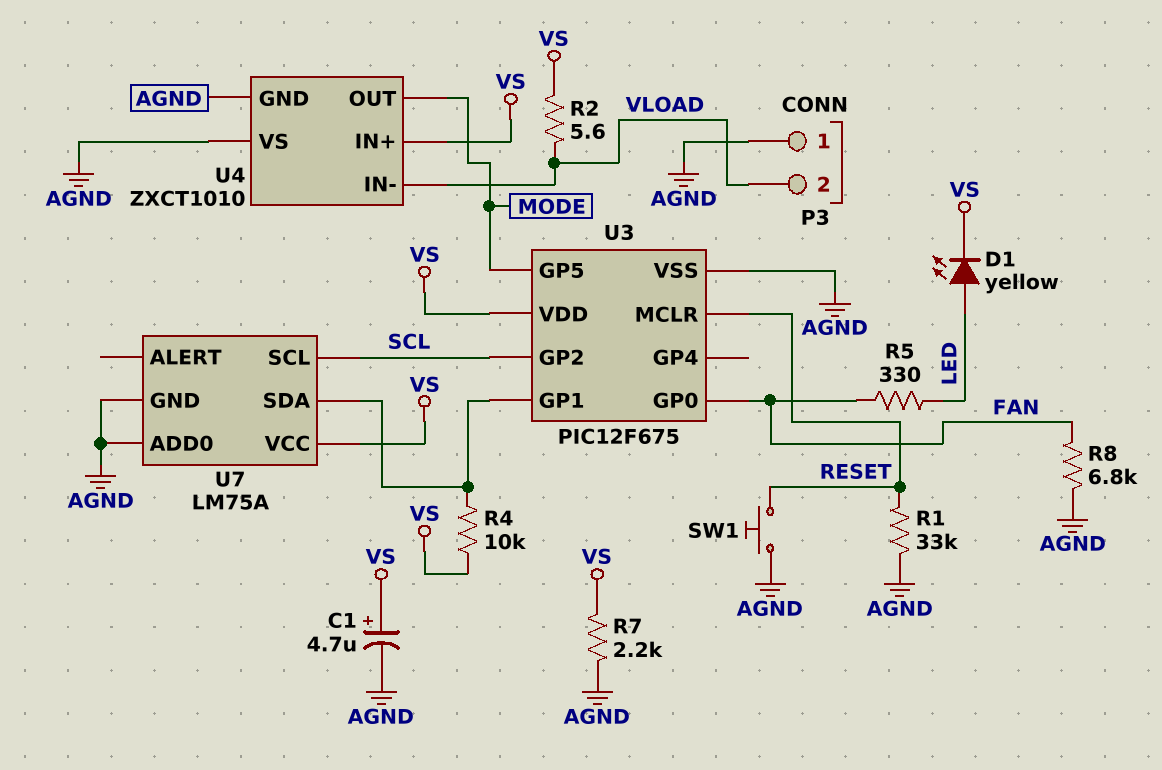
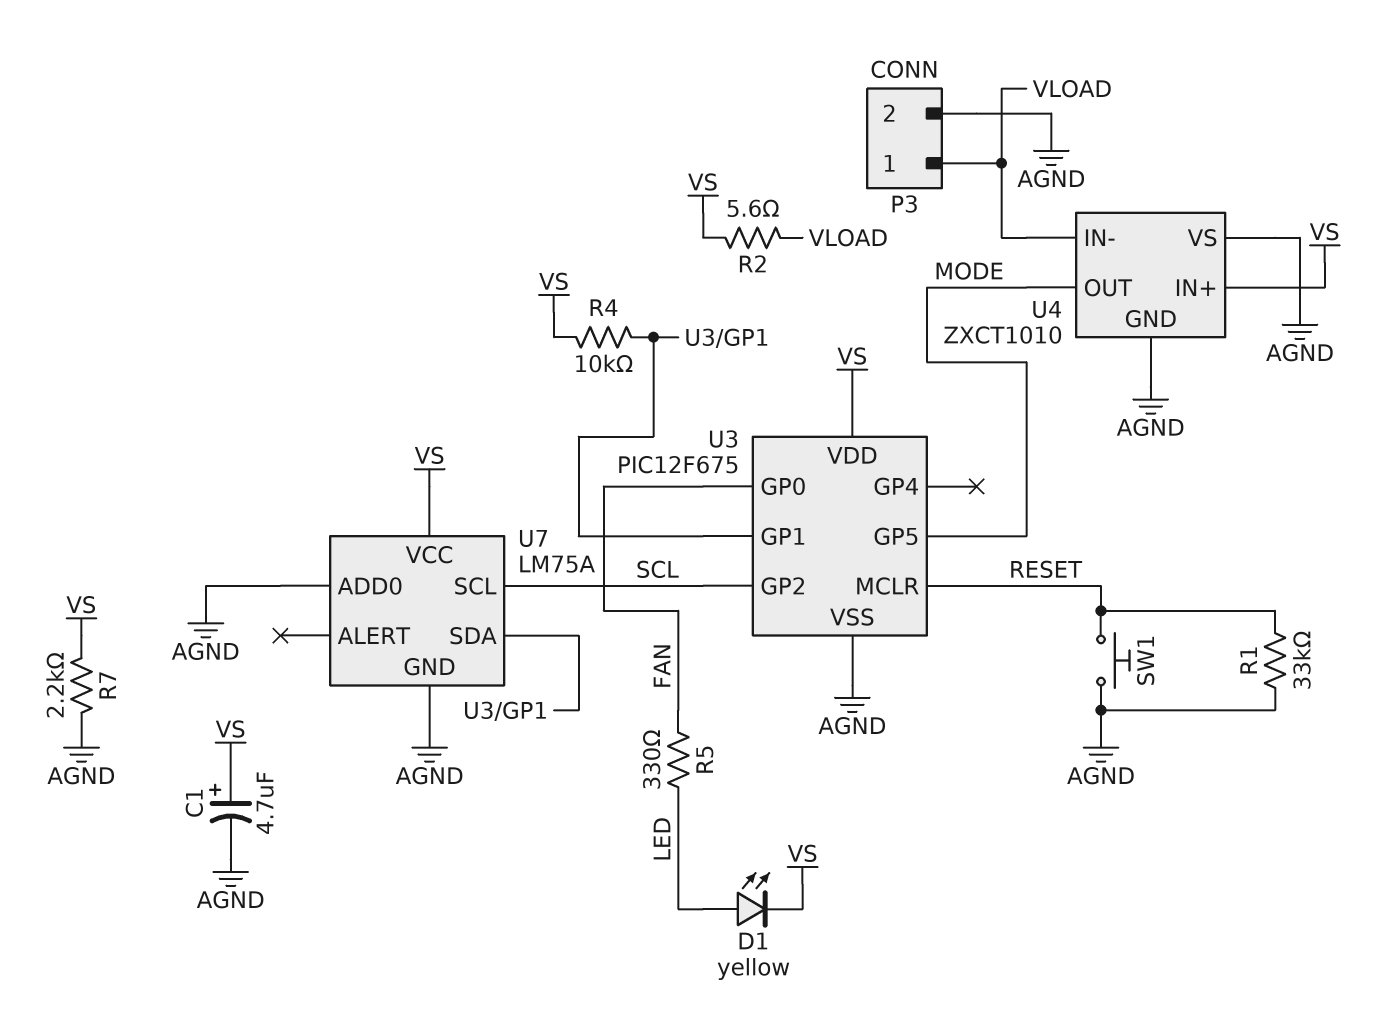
P3 pin 1: AGND -> VLOAD
P3 pin 2: VLOAD -> AGND
R8: 6.8k (AGND, FAN) -> none

